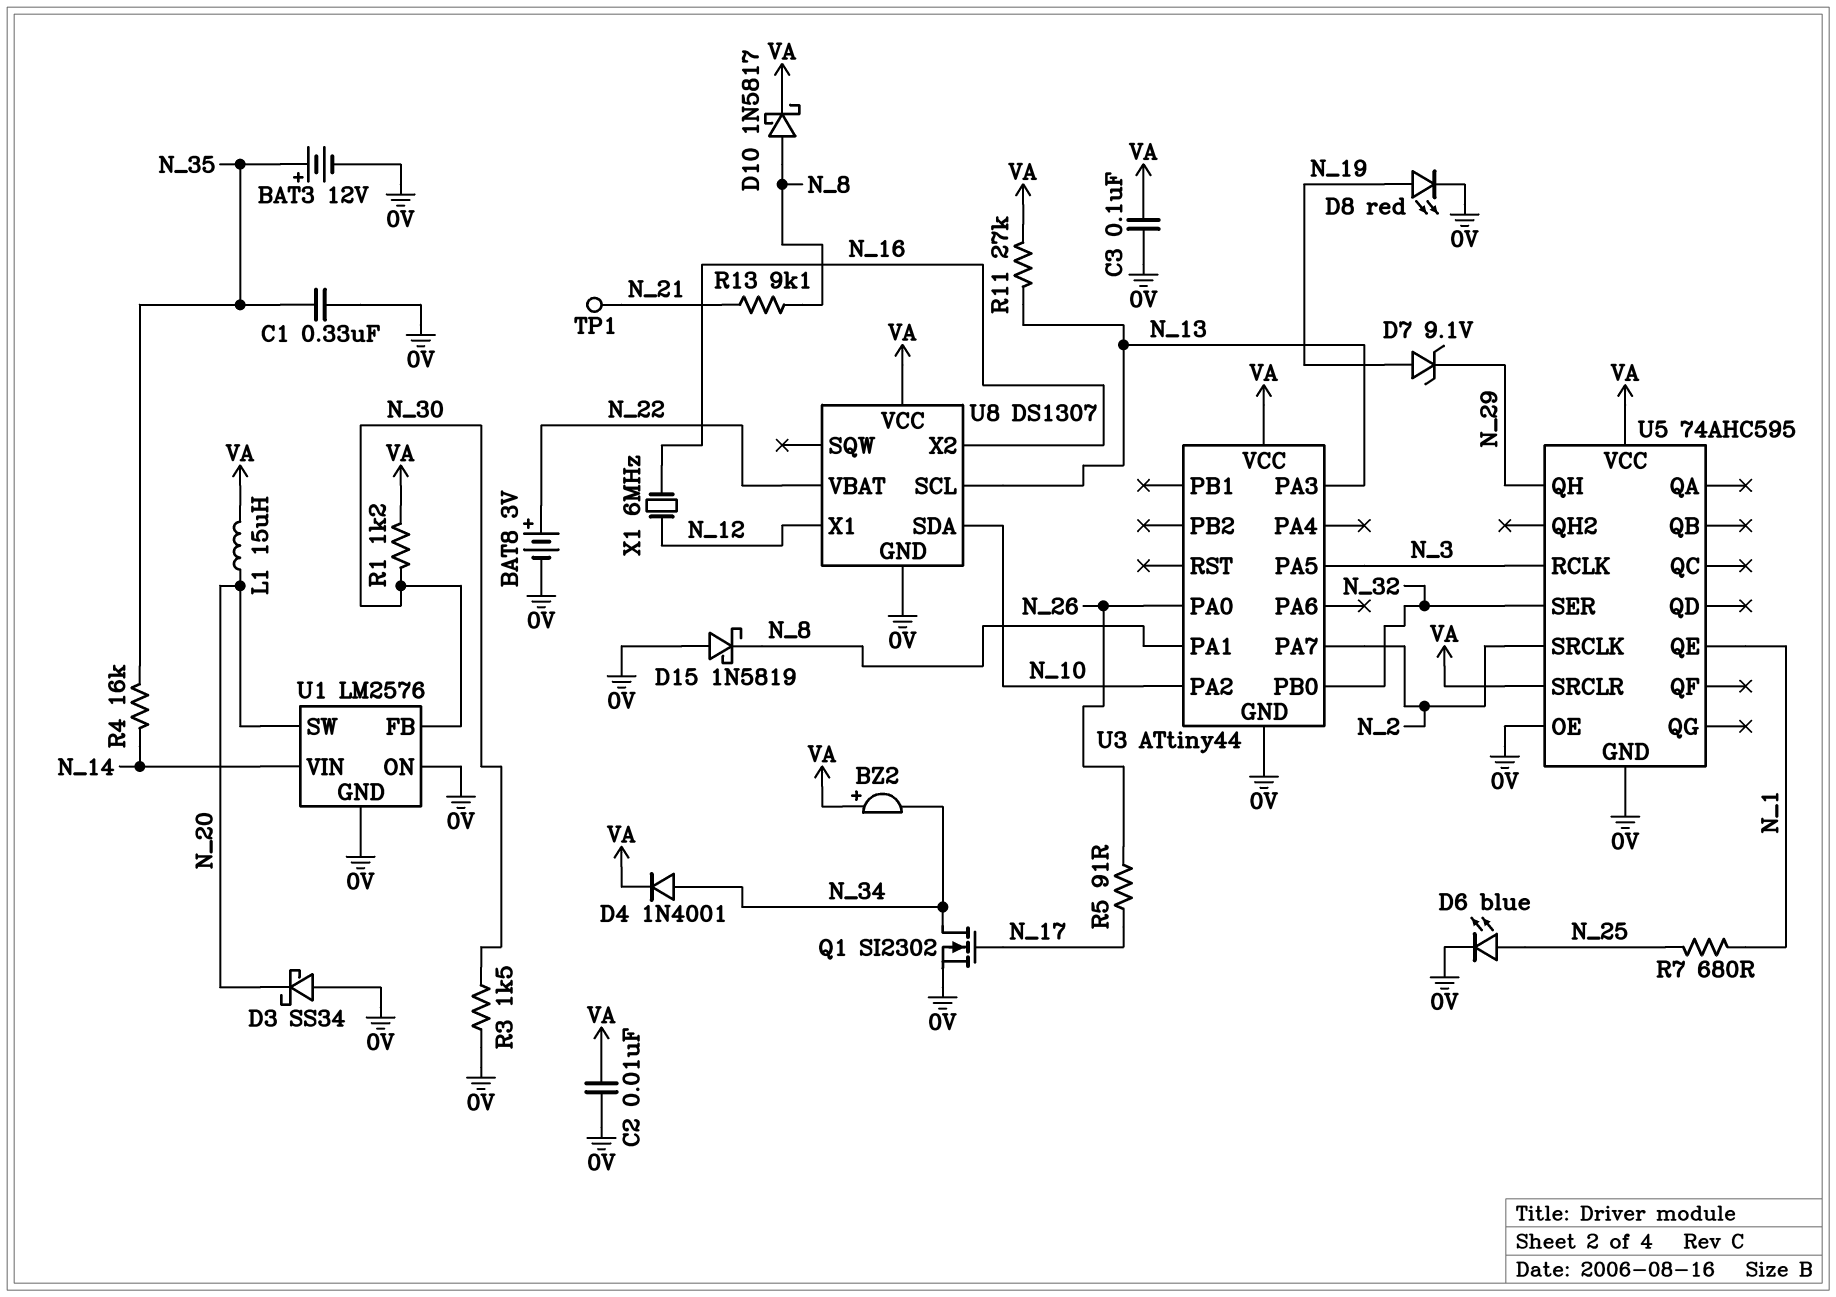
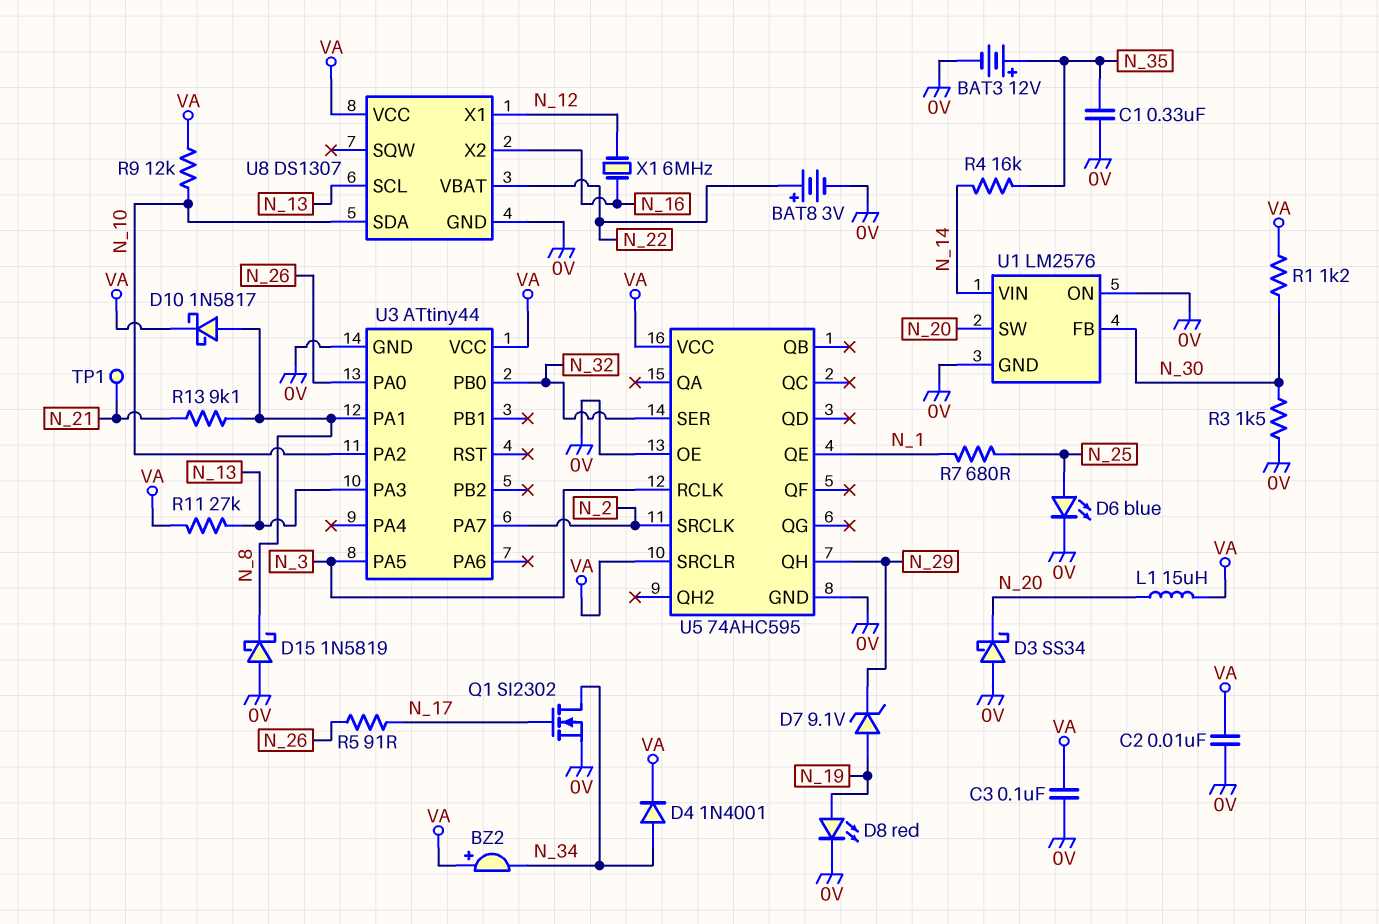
R9: none -> 12k (N_10, VA)

